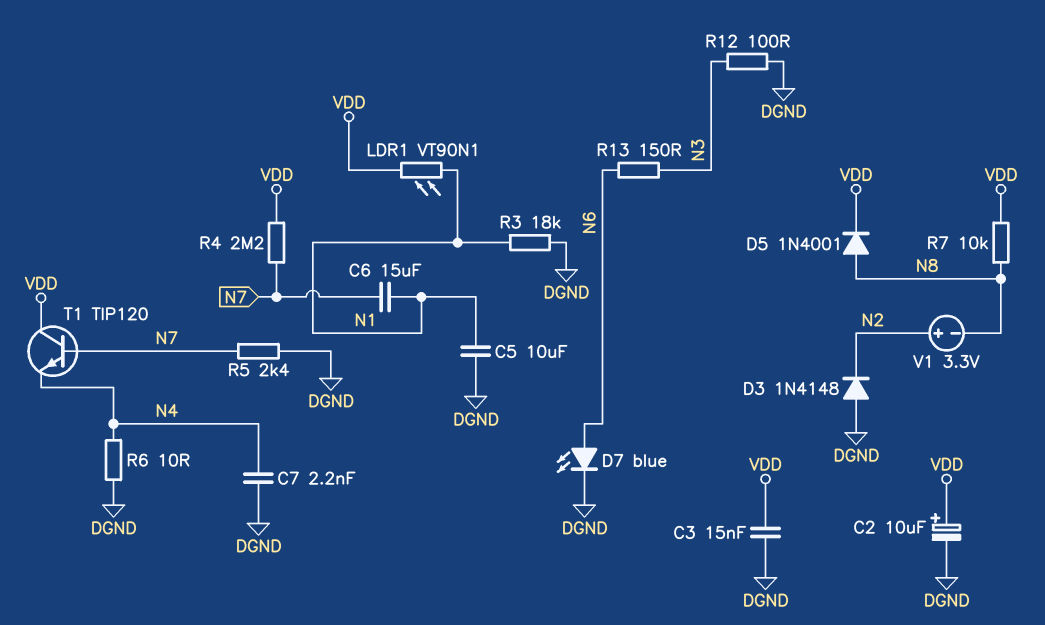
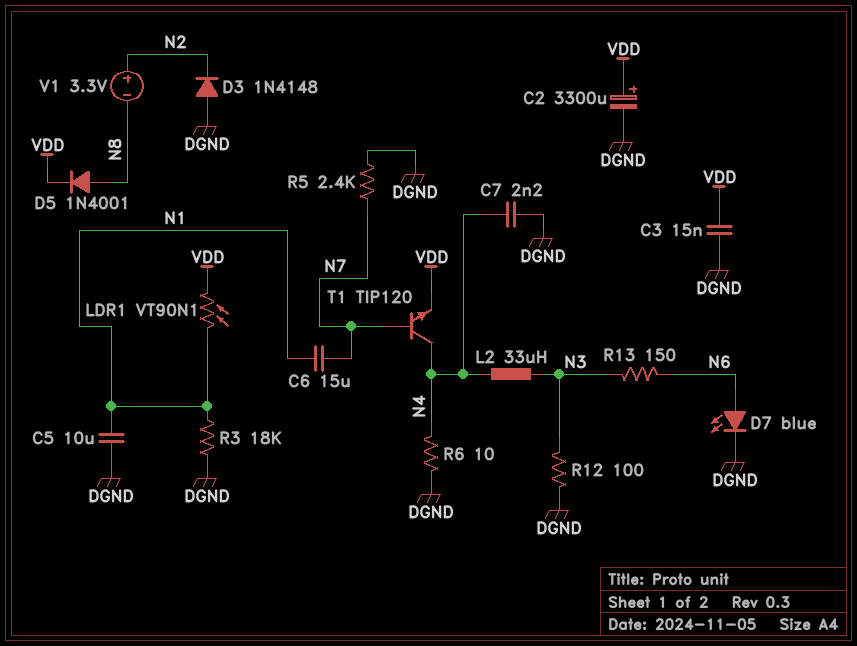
C2: 10uF (plus VDD, minus DGND) -> 3300uF (plus VDD, minus DGND)
L2: none -> 33uH (N3, N4)
R4: 2.2M (N7, VDD) -> none
R7: 10k (N8, VDD) -> none
T1: NPN TIP120 (B N7, C VDD, E N4) -> NPN TIP120 (B N7, C N4, E VDD)

